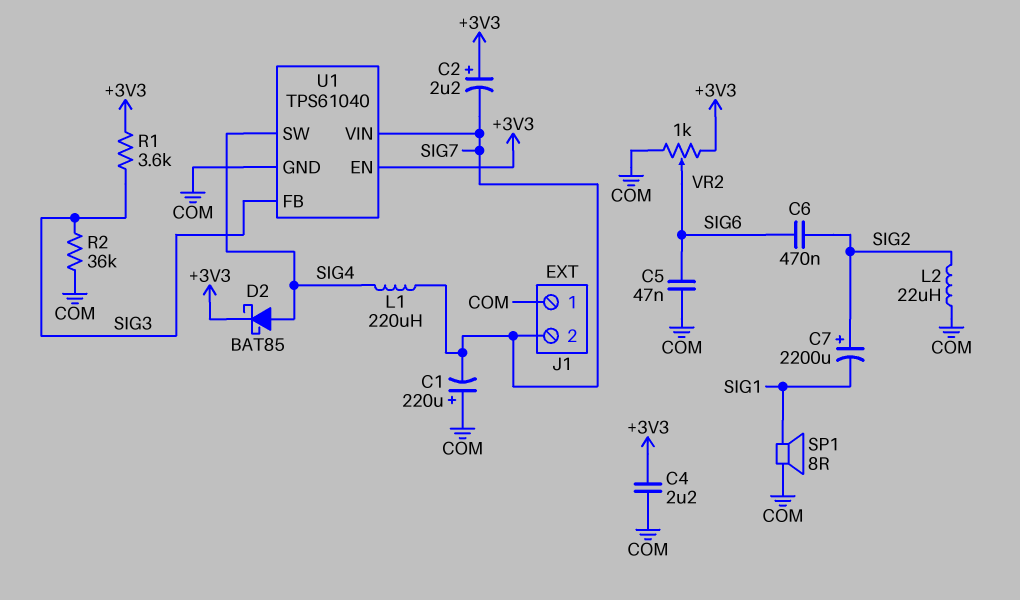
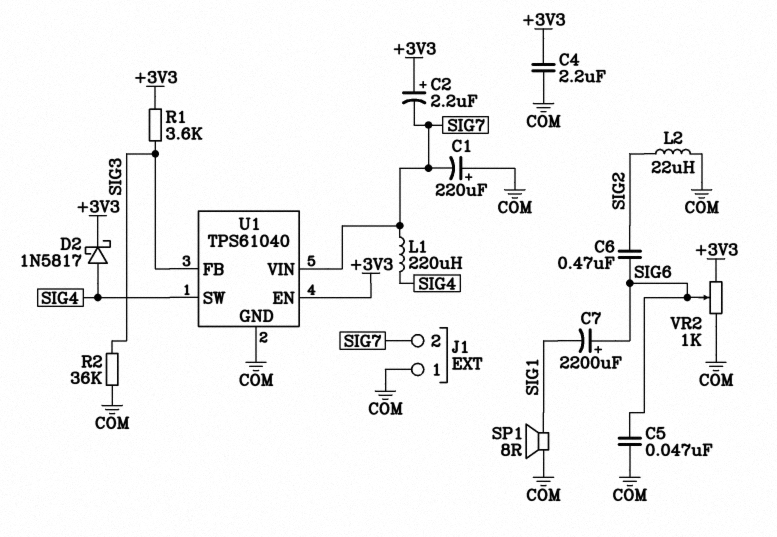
C7: 2200uF (plus SIG2, minus SIG1) -> 2200uF (plus SIG6, minus SIG1)
D2: schottky BAT85 (A SIG4, K +3V3) -> schottky 1N5817 (A SIG4, K +3V3)

